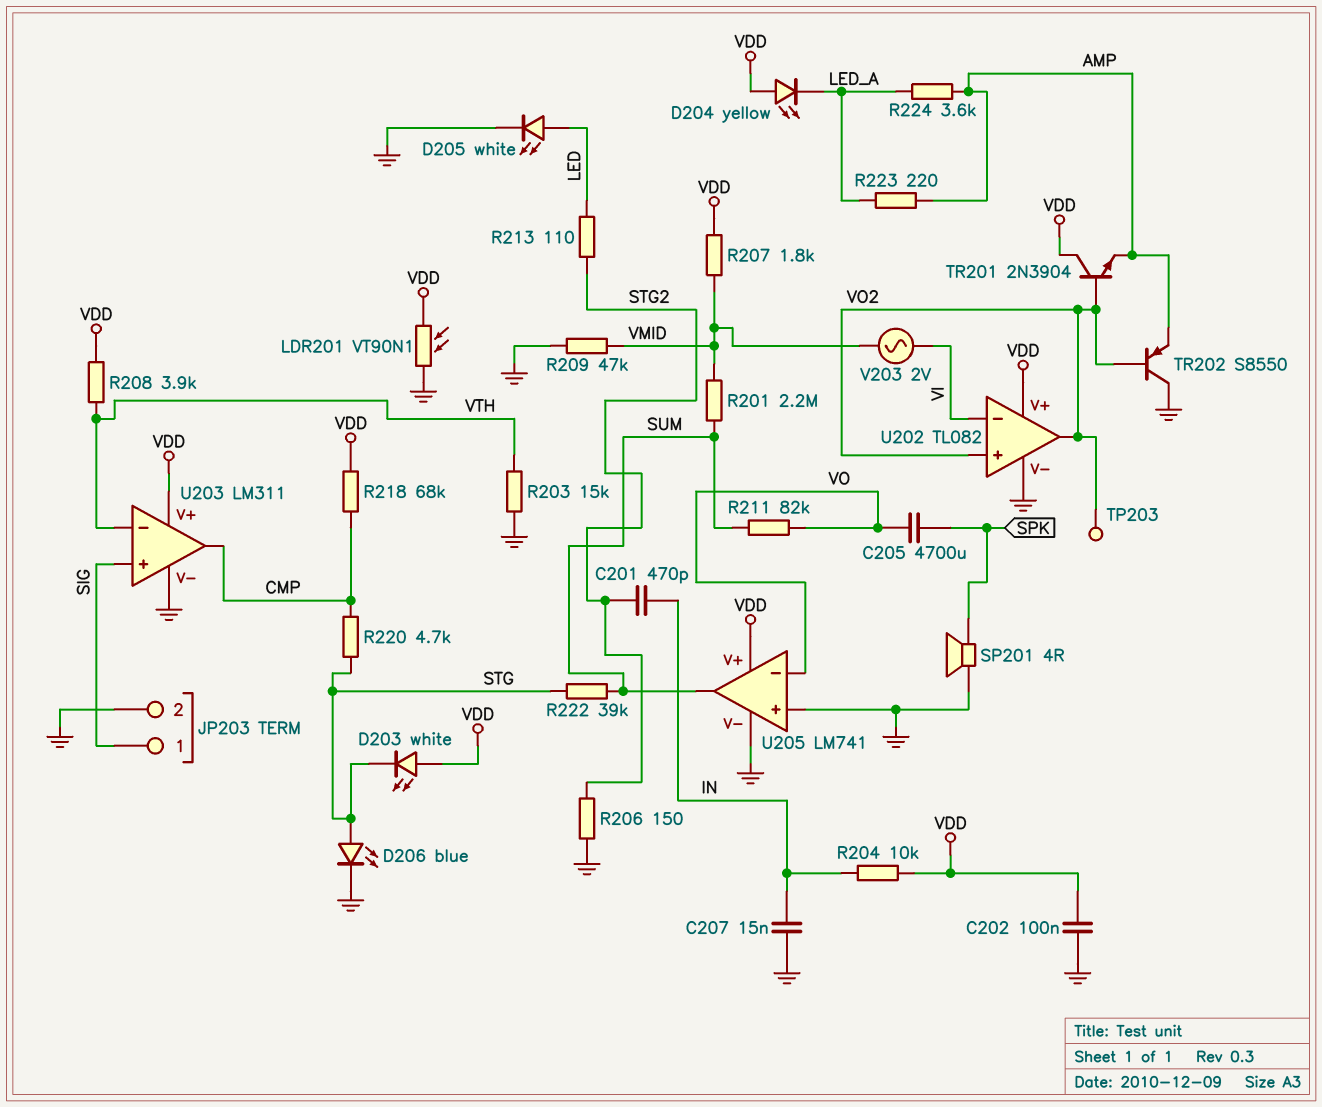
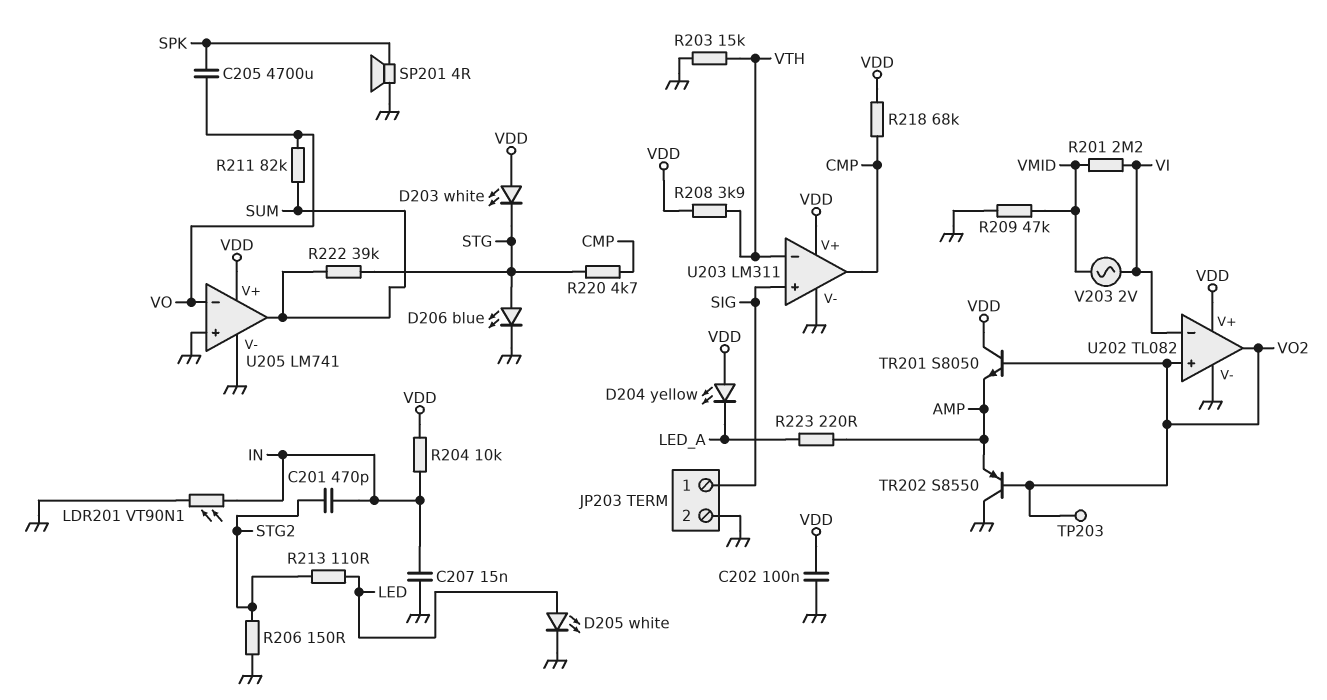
LDR201: VT90N1 (GND, VDD) -> VT90N1 (GND, IN)
R201: 2.2M (SUM, VMID) -> 2.2M (VI, VMID)
R207: 1.8k (VDD, VMID) -> none
R224: 3.6k (AMP, LED_A) -> none
TR201: NPN 2N3904 (B VO2, C VDD, E AMP) -> NPN S8050 (B VO2, C VDD, E AMP)

